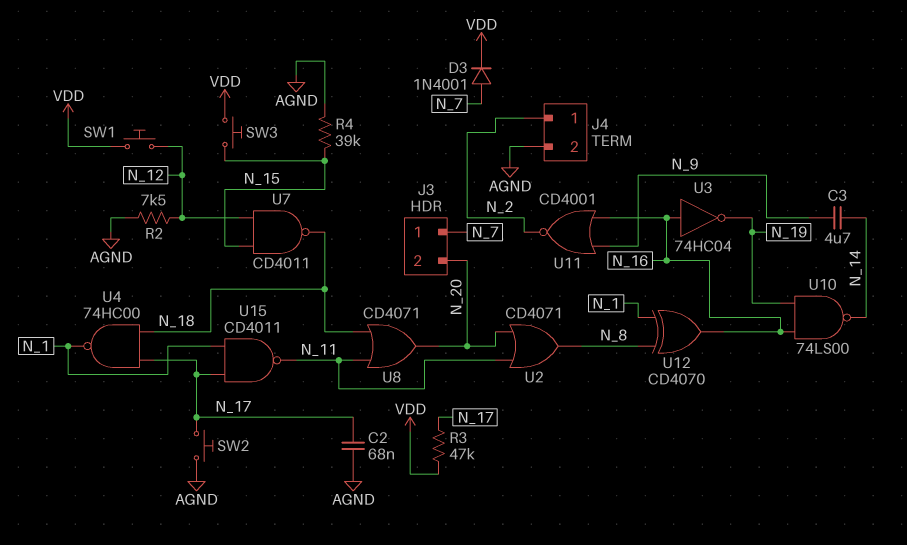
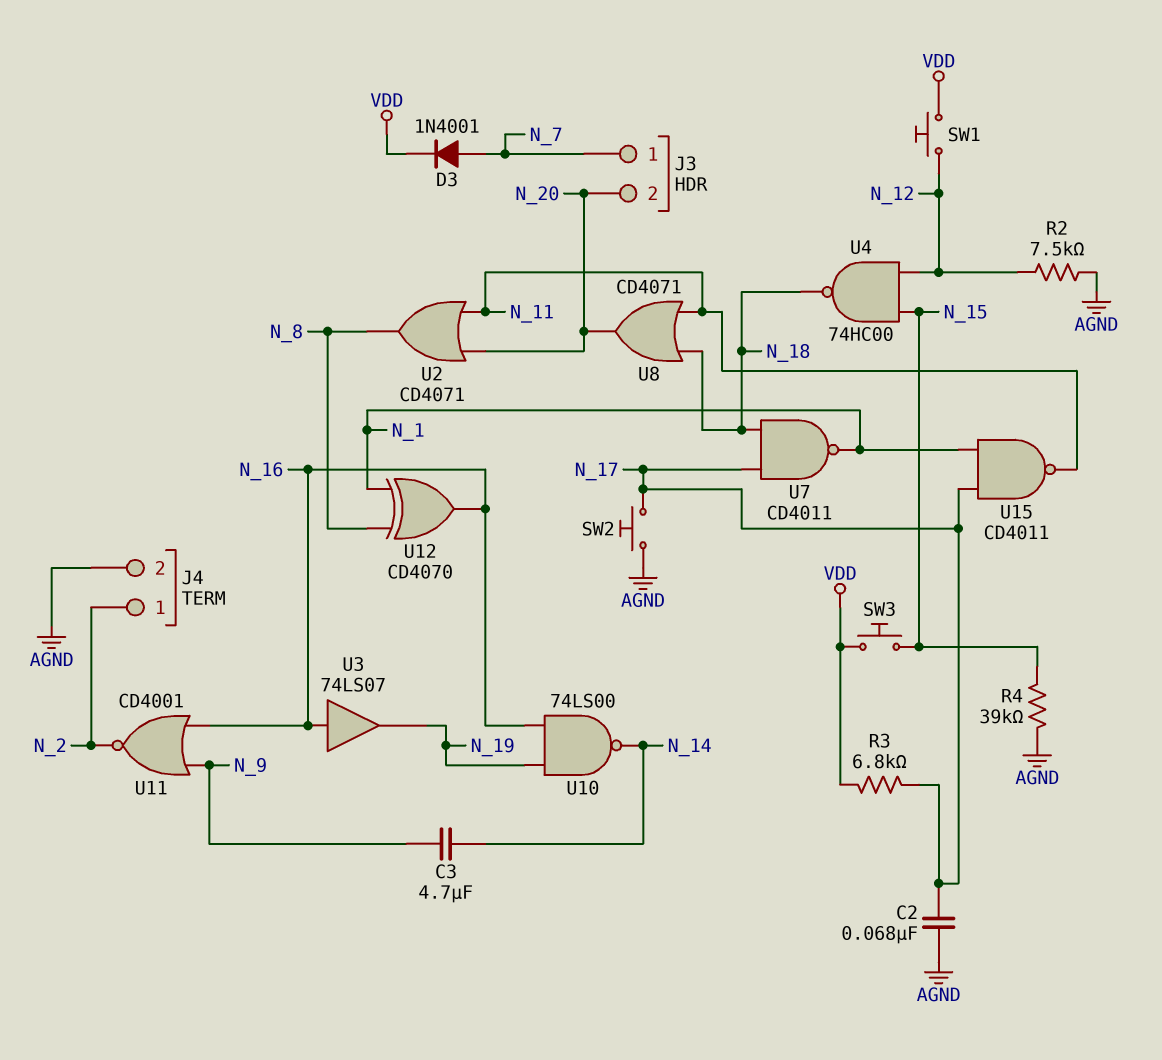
R3: 47k (N_17, VDD) -> 6.8k (N_17, VDD)
U3: NOT 74HC04 (in N_16, out N_19) -> buffer 74LS07 (in N_16, out N_19)
U4: NAND 74HC00 (in N_17, in N_18, out N_1) -> NAND 74HC00 (in N_12, in N_15, out N_18)
U7: NAND CD4011 (in N_12, in N_15, out N_18) -> NAND CD4011 (in N_17, in N_18, out N_1)

